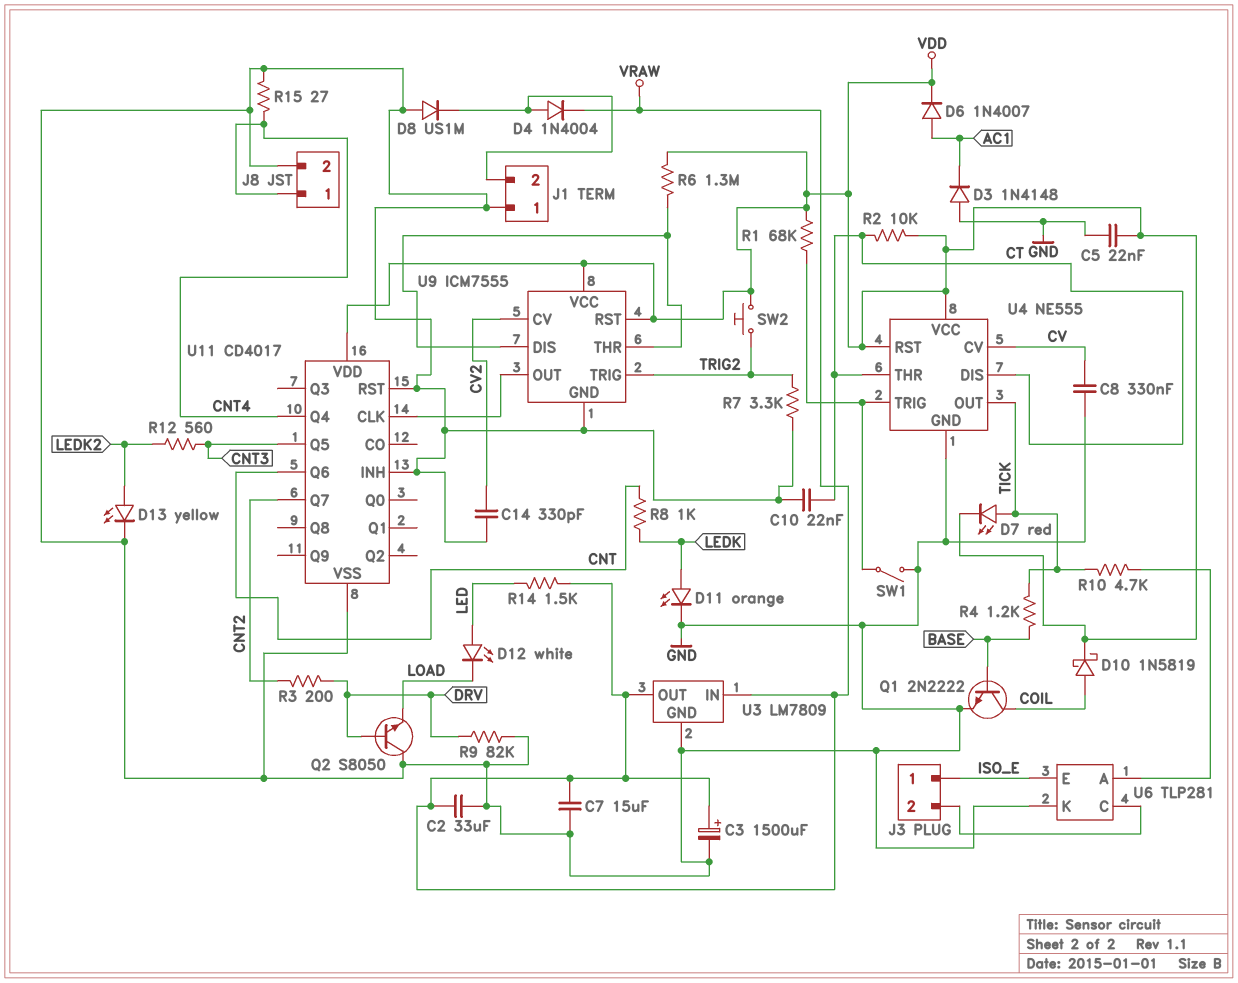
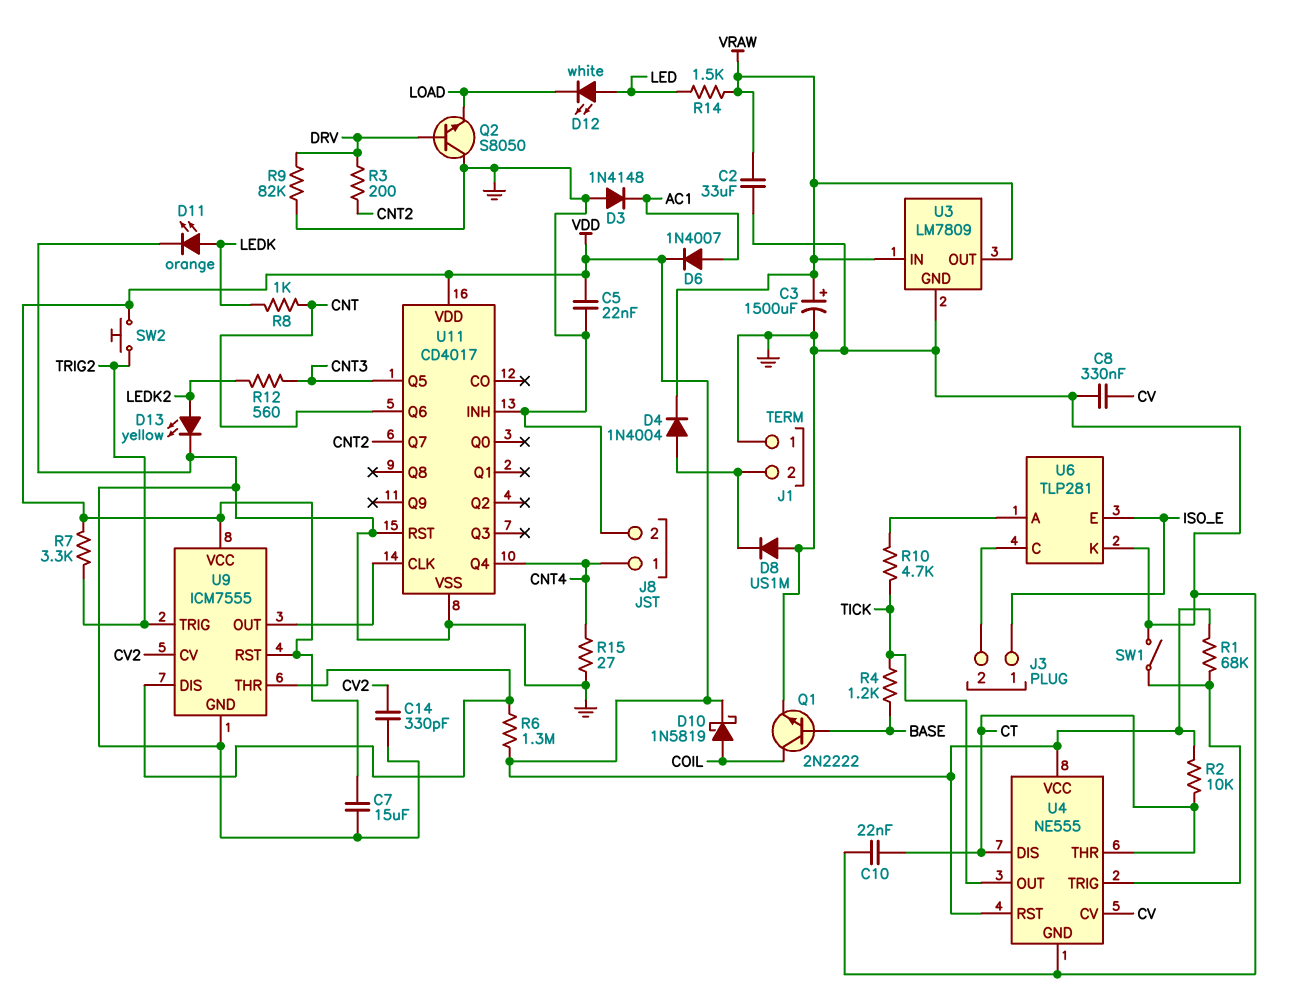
C7: 15uF (GND, VRAW) -> 15uF (GND, VDD)
D7: LED red (A TICK, K VDD) -> none
R7: 3.3k (GND, TRIG2) -> 3.3k (TRIG2, VDD)

